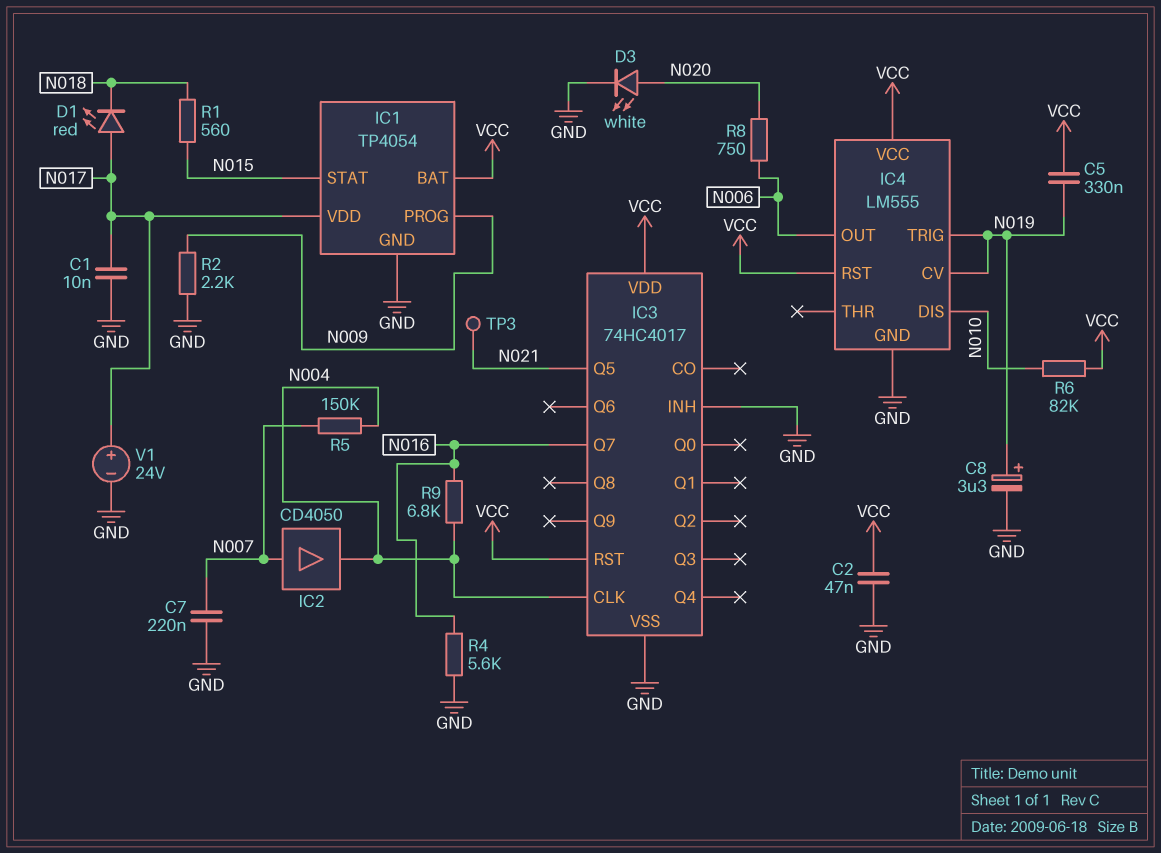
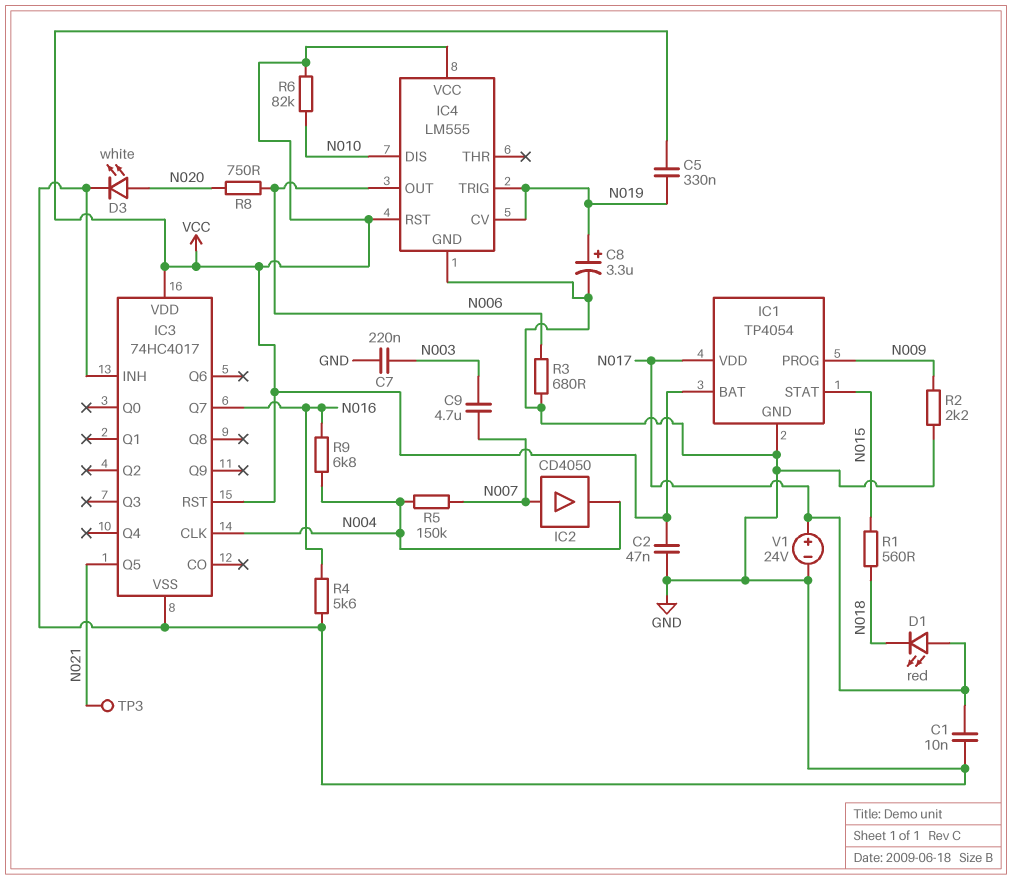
C7: 220nF (GND, N007) -> 220nF (GND, N003)
C9: none -> 4.7uF (N003, N007)
R3: none -> 680 (GND, N006)

